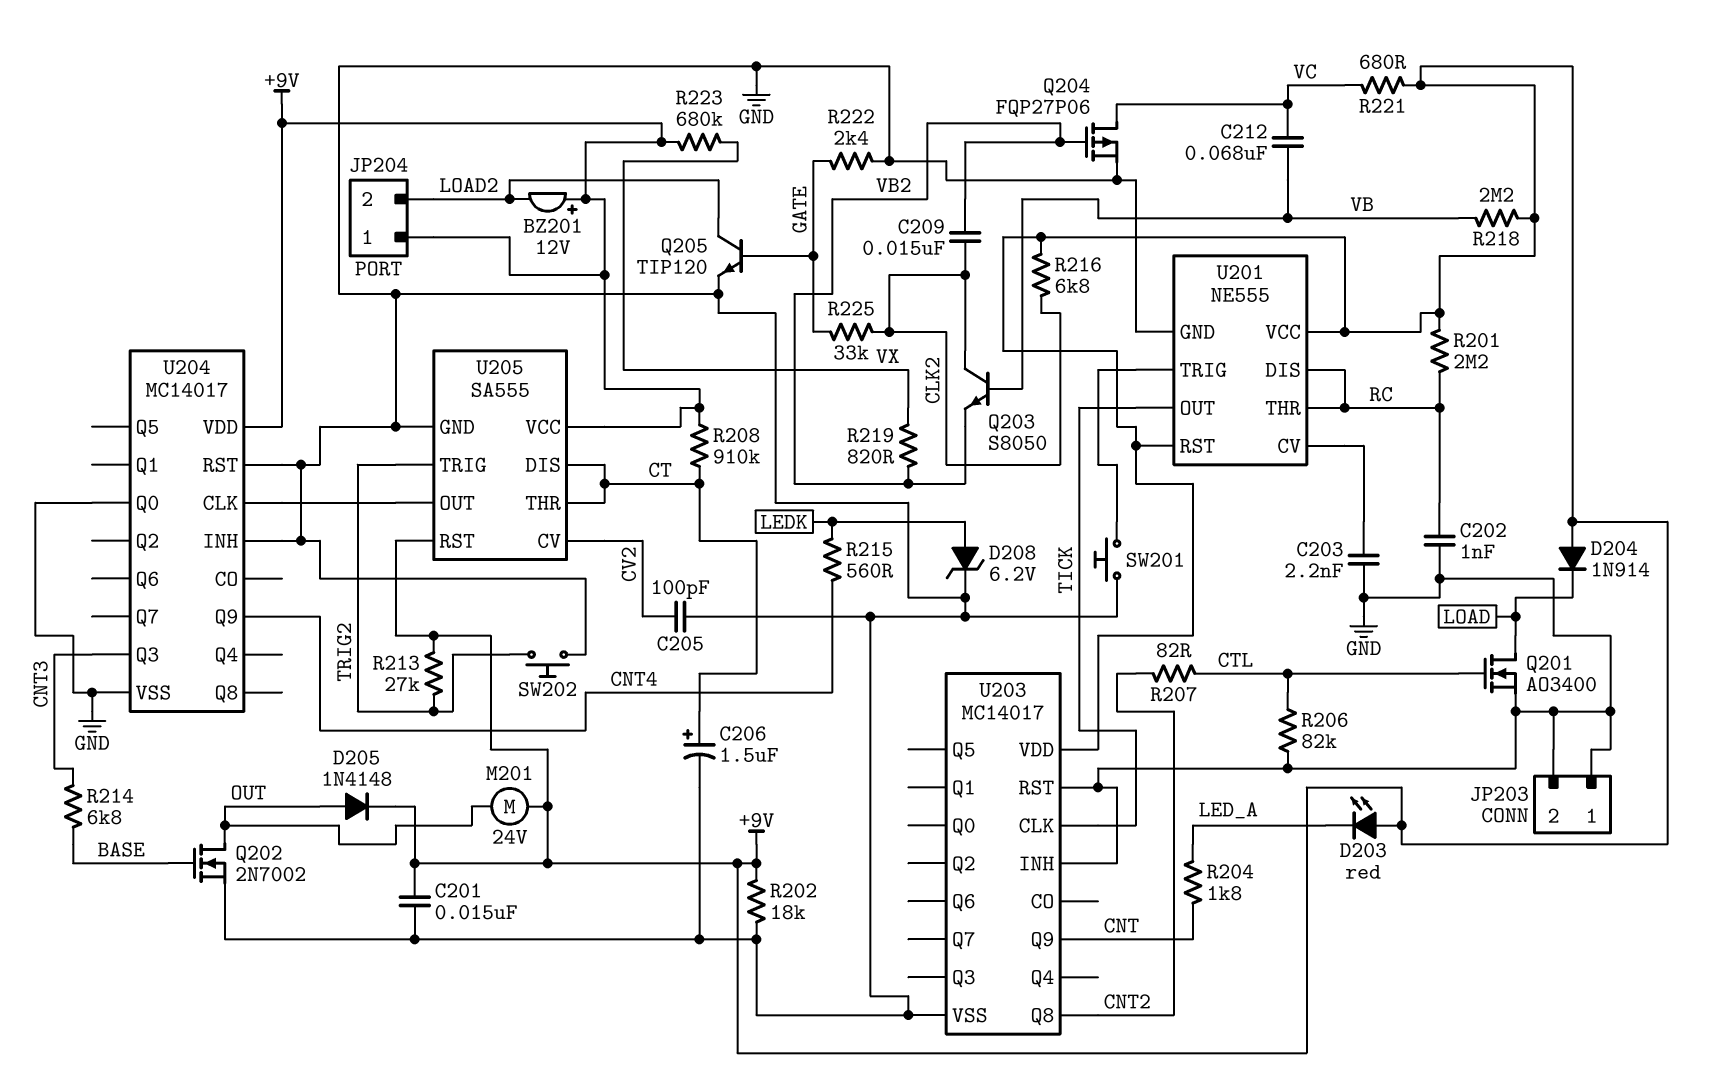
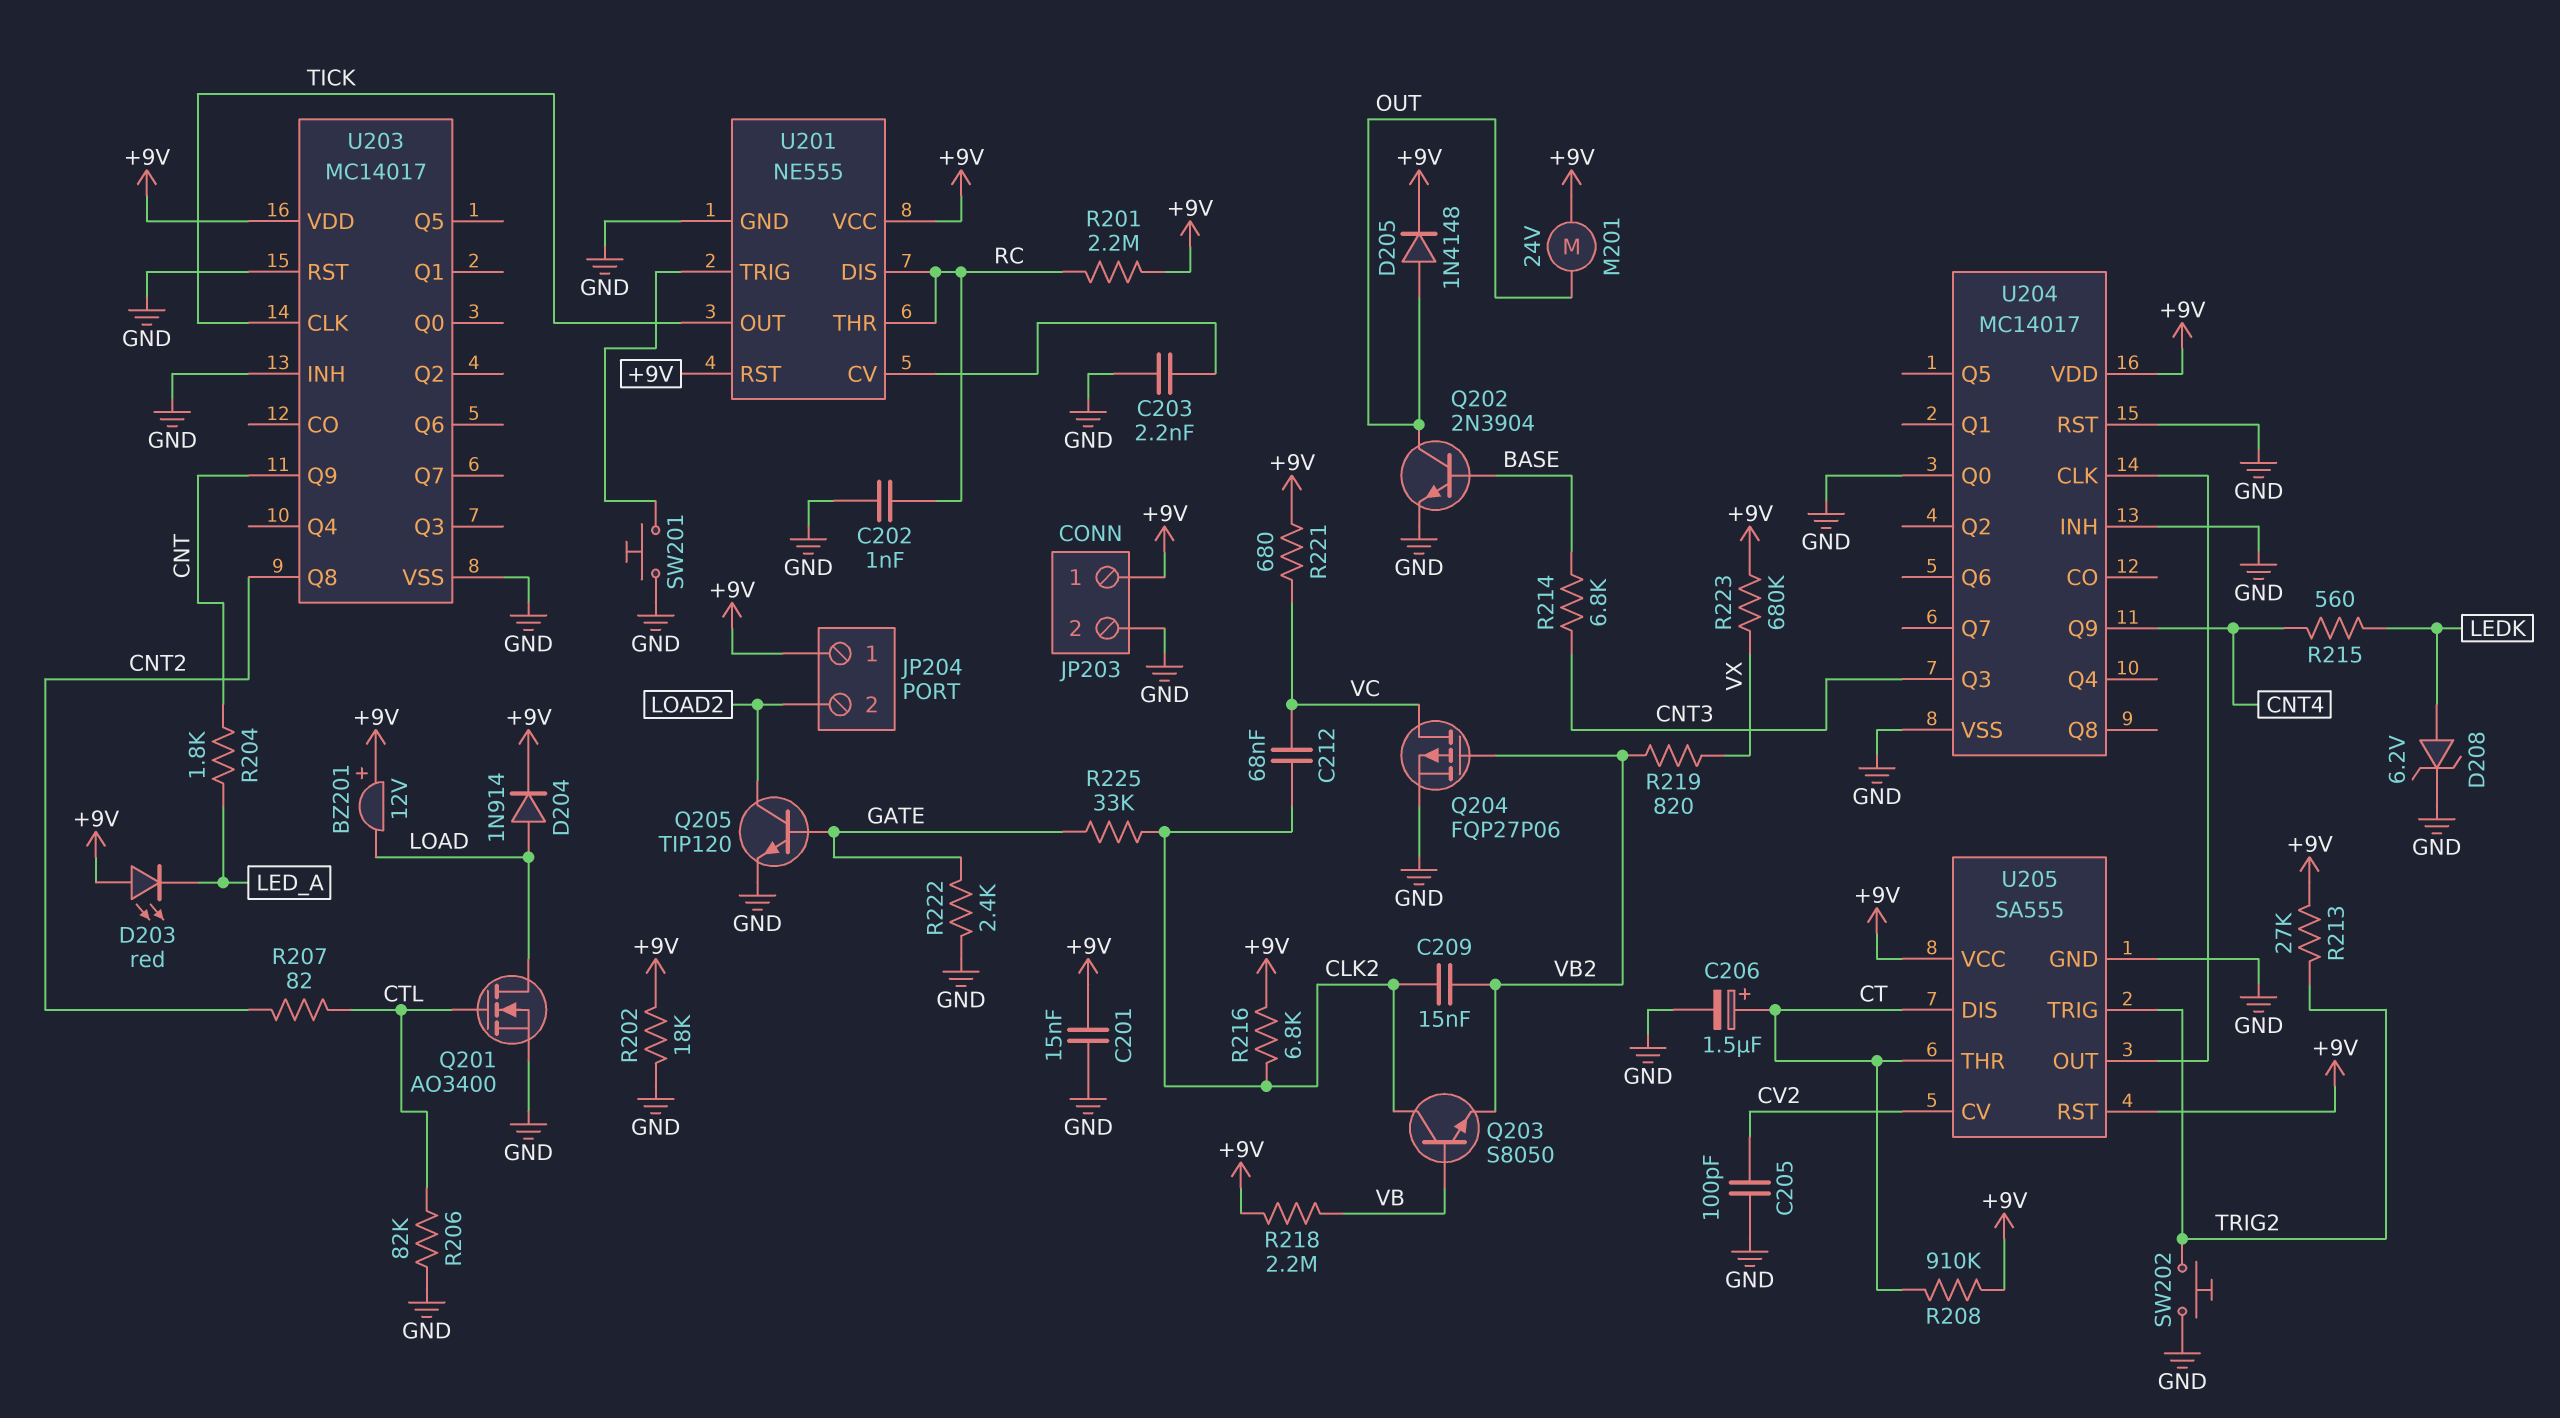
BZ201: buzzer 12V (plus +9V, minus LOAD2) -> buzzer 12V (plus +9V, minus LOAD)
C212: 68nF (VB, VC) -> 68nF (CLK2, VC)
D204: diode 1N914 (A +9V, K LOAD) -> diode 1N914 (A LOAD, K +9V)
JP203 pin 1: GND -> +9V
Q202: NMOS 2N7002 (G BASE, D OUT, S GND) -> NPN 2N3904 (B BASE, C OUT, E GND)

